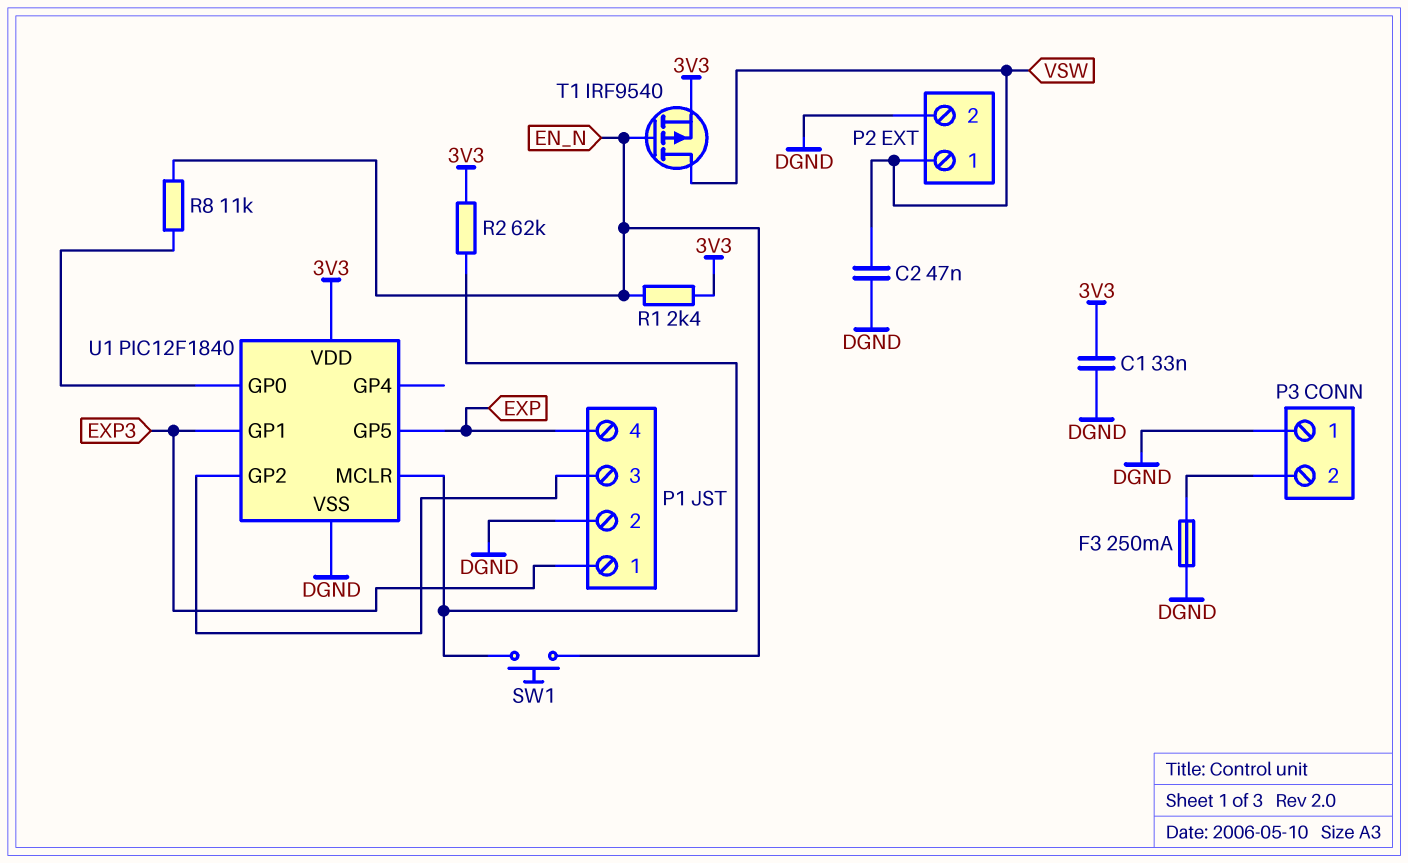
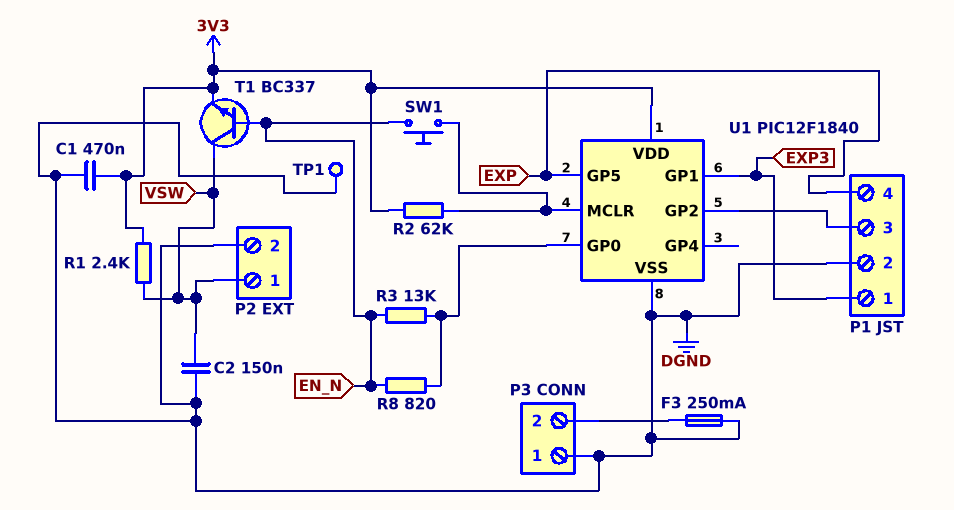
C1: 33nF (3V3, DGND) -> 470nF (3V3, DGND)
C2: 47nF (DGND, VSW) -> 150nF (DGND, VSW)
R1: 2.4k (3V3, EN_N) -> 2.4k (3V3, VSW)
R3: none -> 13k (EN_N, U1/GP0)
R8: 11k (EN_N, U1/GP0) -> 820 (EN_N, U1/GP0)
T1: PMOS IRF9540 (G EN_N, D VSW, S 3V3) -> NPN BC337 (B EN_N, C VSW, E 3V3)
TP1: none -> test point (DGND)

